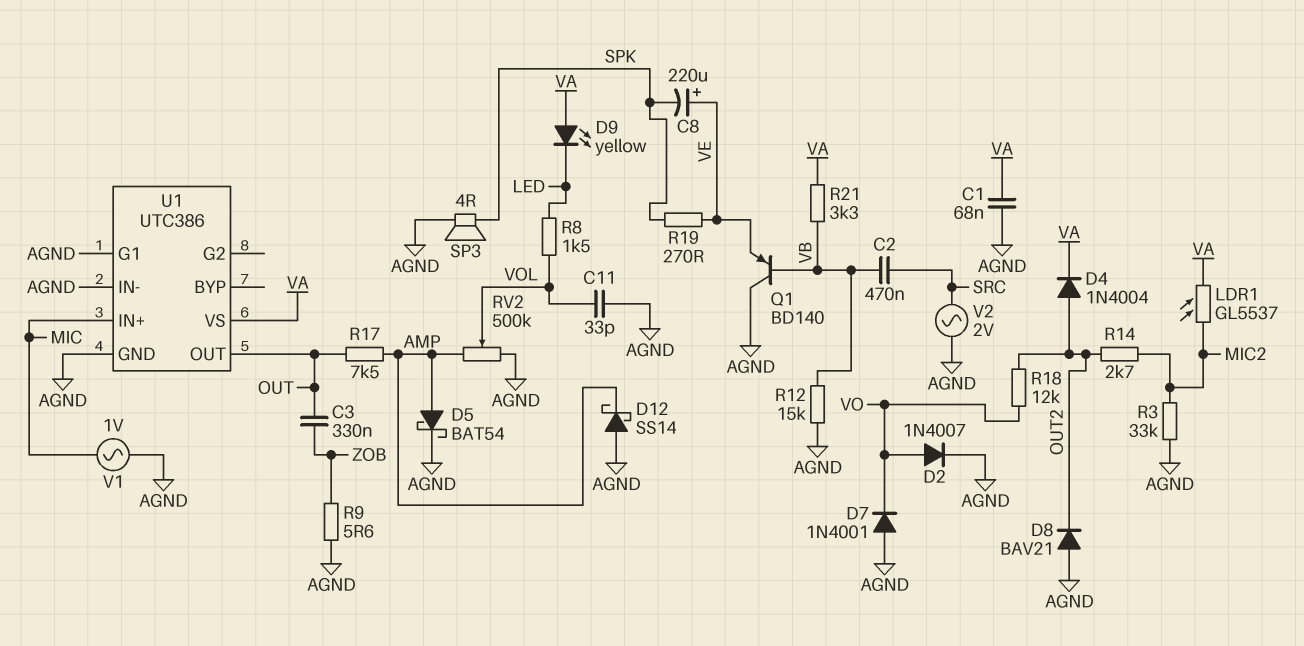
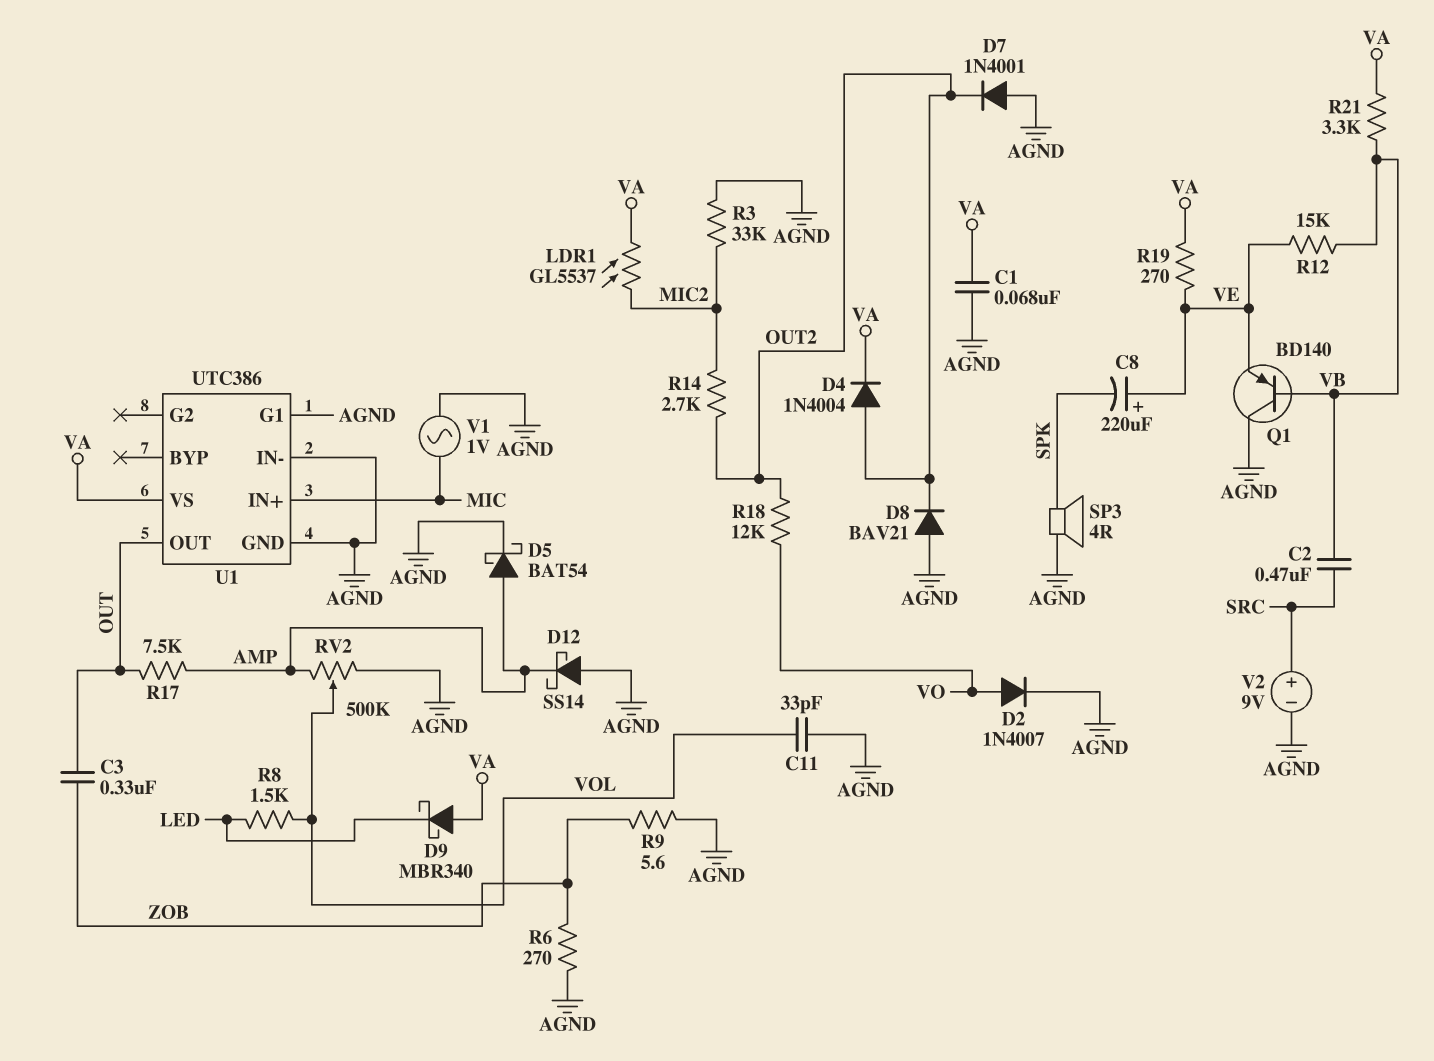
D7: diode 1N4001 (A AGND, K VO) -> diode 1N4001 (A AGND, K OUT2)
D9: LED yellow (A VA, K LED) -> schottky MBR340 (A VA, K LED)
R6: none -> 270 (AGND, ZOB)
R12: 15k (AGND, VB) -> 15k (VB, VE)
R19: 270 (SPK, VE) -> 270 (VA, VE)
V2: AC 2V (AGND, SRC) -> 9V (plus SRC, minus AGND)

